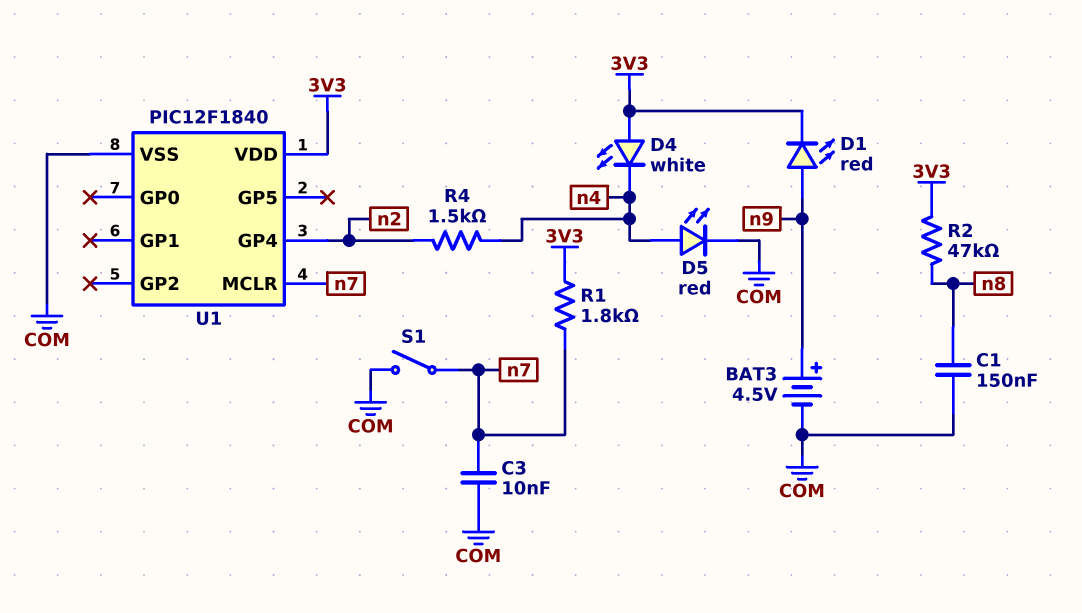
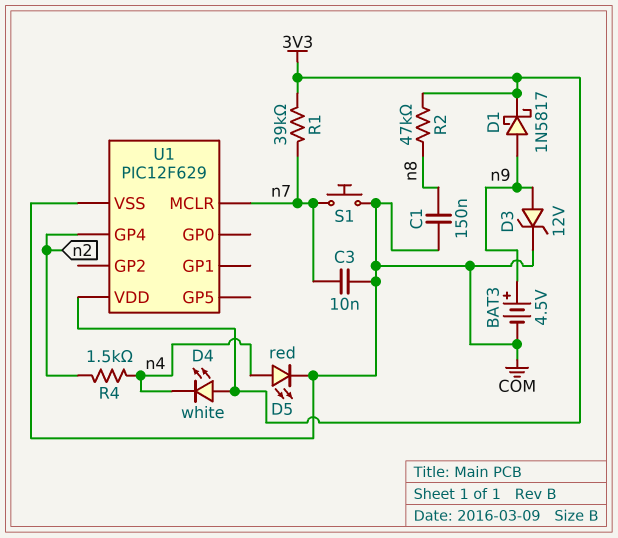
D1: LED red (A n9, K 3V3) -> schottky 1N5817 (A n9, K 3V3)
D3: none -> zener 12V (A n9, K COM)
R1: 1.8k (3V3, n7) -> 39k (3V3, n7)
S1: switch (COM, n7) -> button (COM, n7)
U1: PIC12F1840 -> PIC12F629

